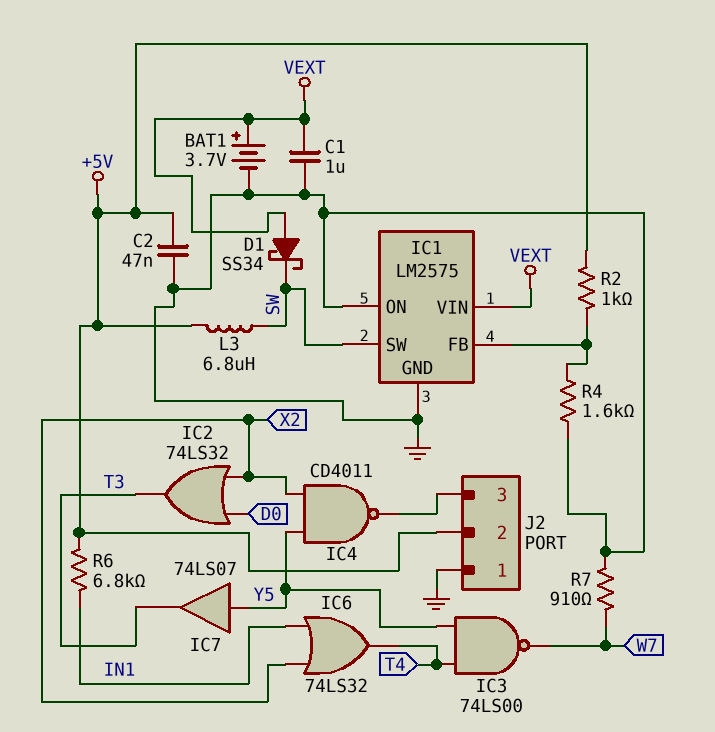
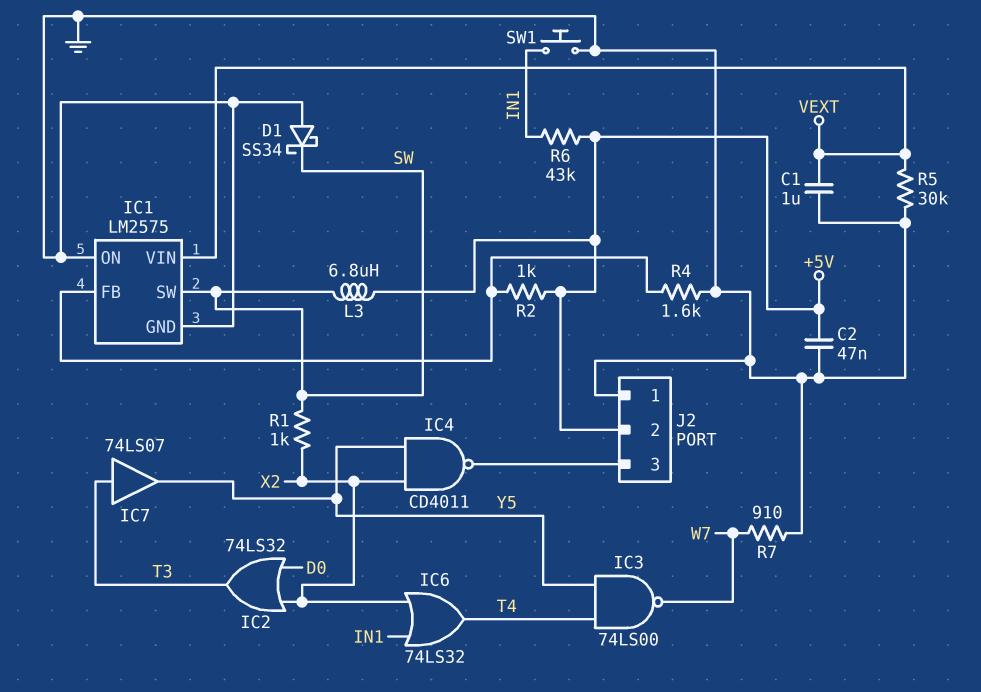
BAT1: 3.7V (plus VEXT, minus GND) -> none
D1: schottky SS34 (A VEXT, K SW) -> schottky SS34 (A GND, K SW)
IC7: buffer 74LS07 (in Y5, out T3) -> buffer 74LS07 (in T3, out Y5)
R1: none -> 1k (SW, X2)
R5: none -> 30k (GND, VEXT)
R6: 6.8k (+5V, IN1) -> 43k (+5V, IN1)
SW1: none -> button (GND, IN1)

